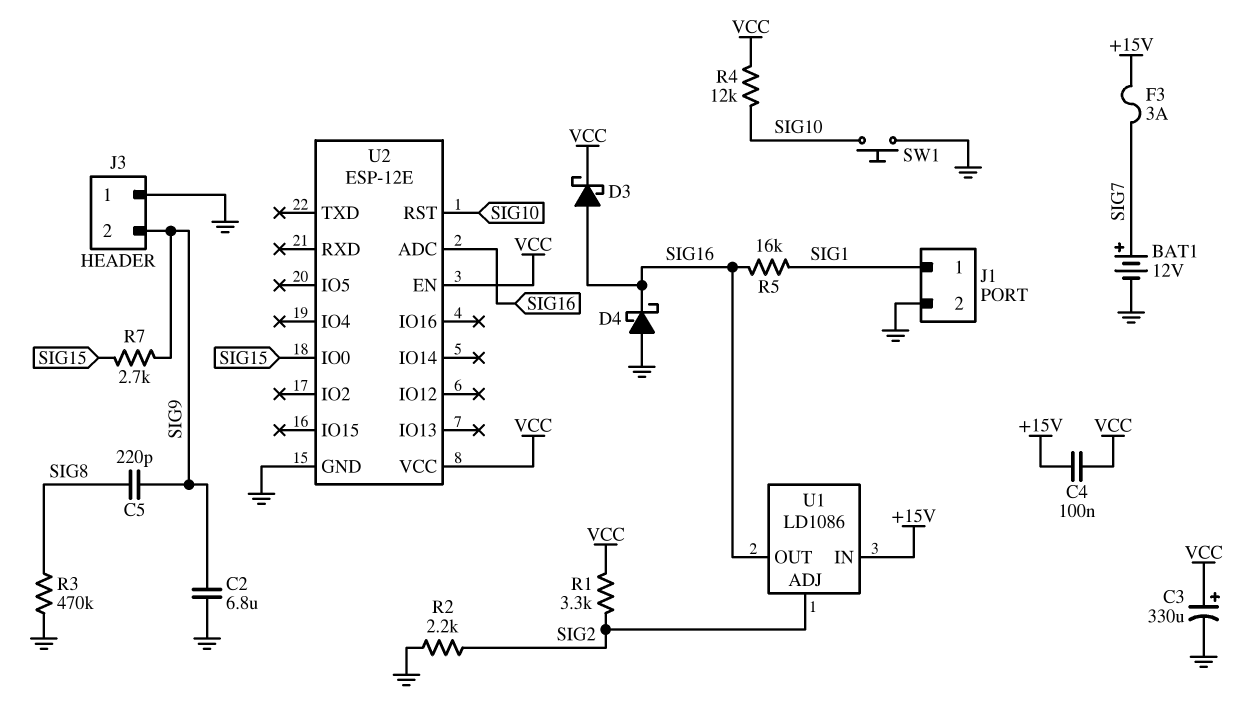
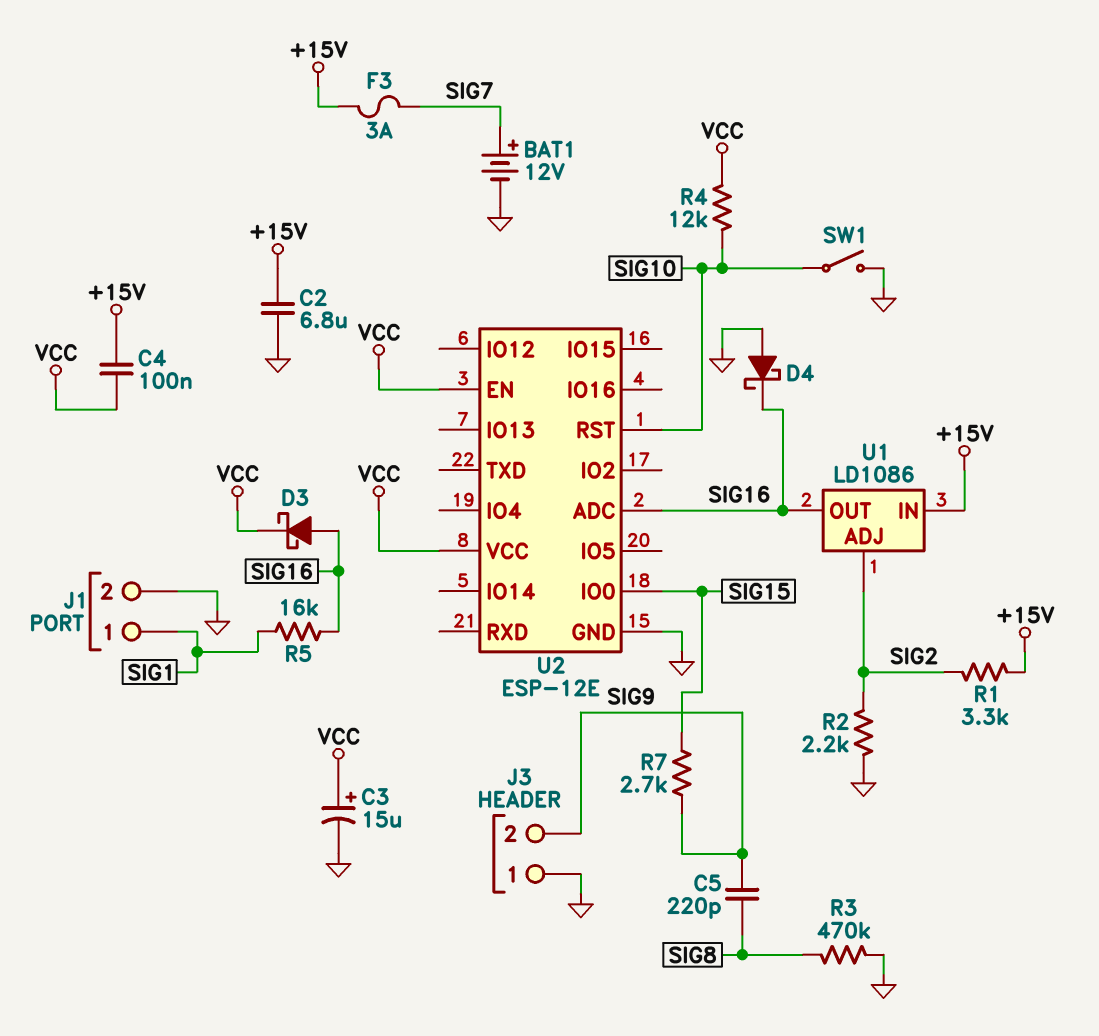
C2: 6.8uF (GND, SIG9) -> 6.8uF (+15V, GND)
C3: 330uF (plus VCC, minus GND) -> 15uF (plus VCC, minus GND)
R1: 3.3k (SIG2, VCC) -> 3.3k (+15V, SIG2)
SW1: button (GND, SIG10) -> switch (GND, SIG10)

